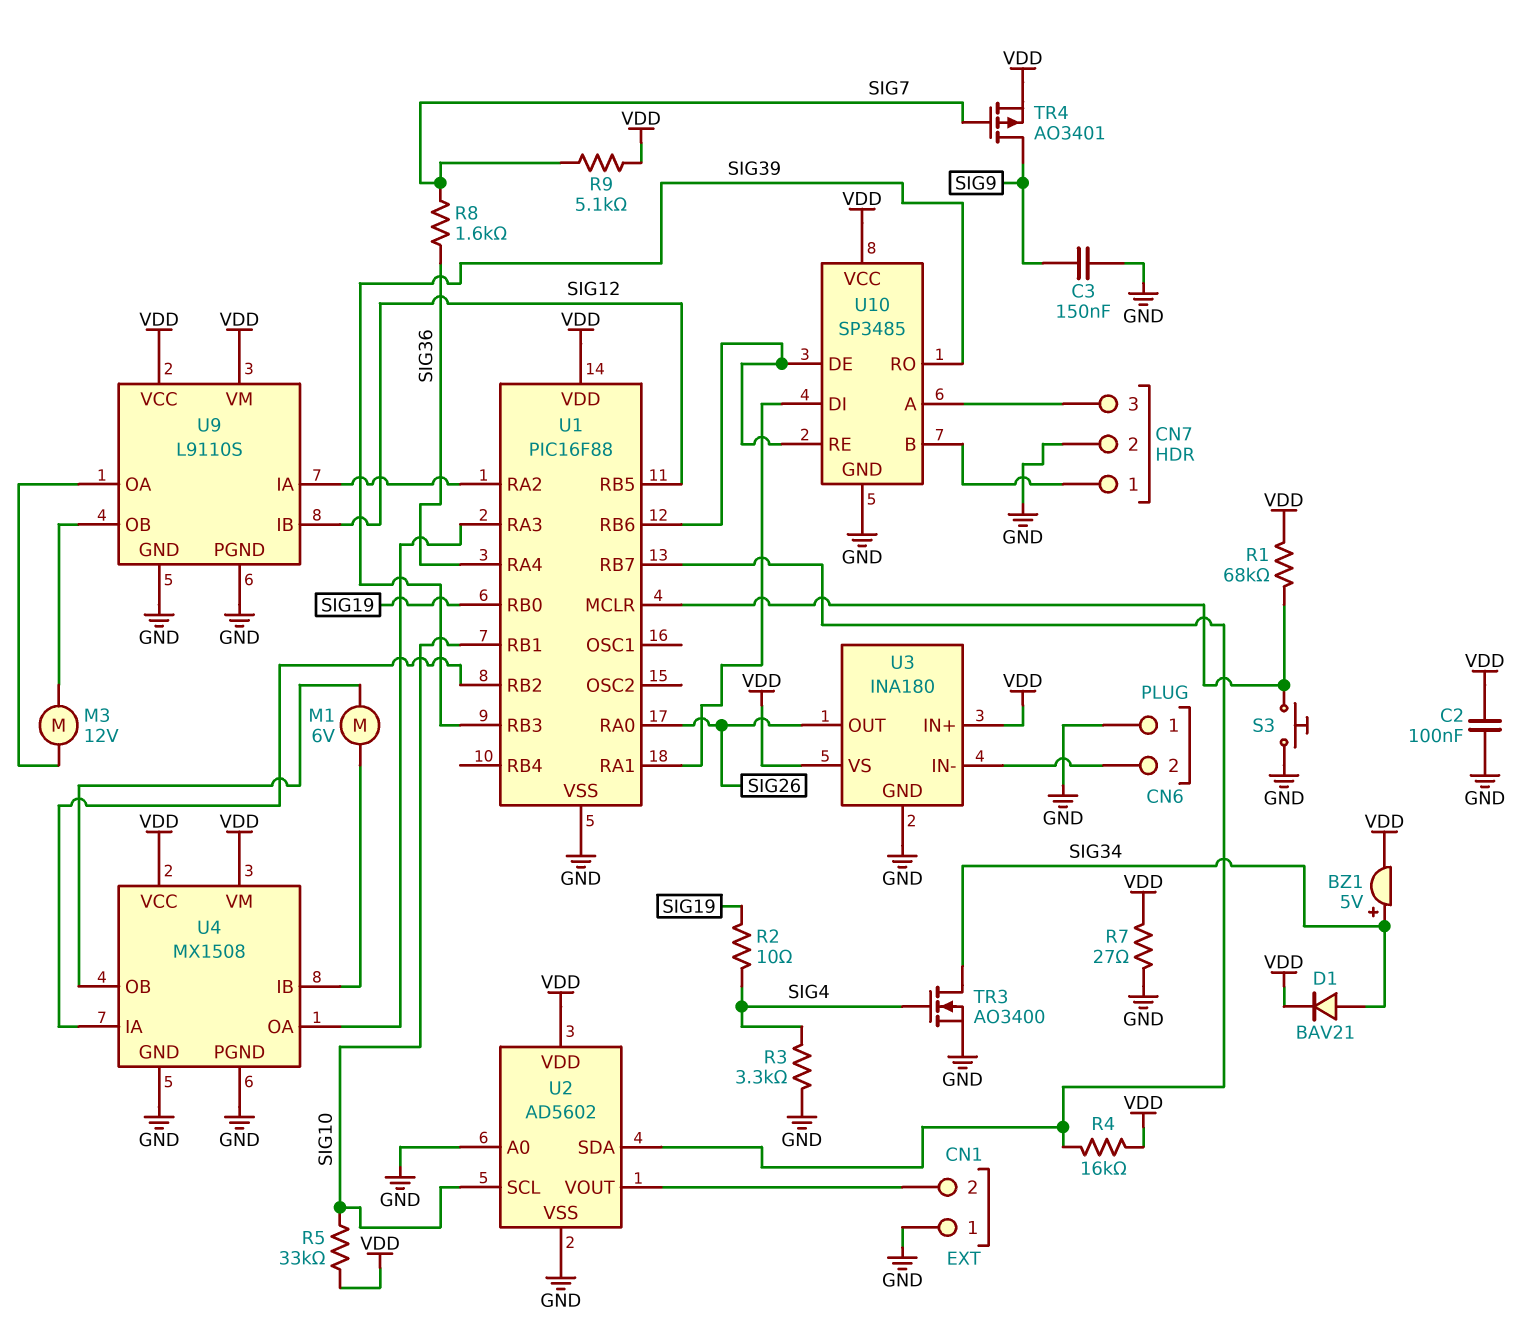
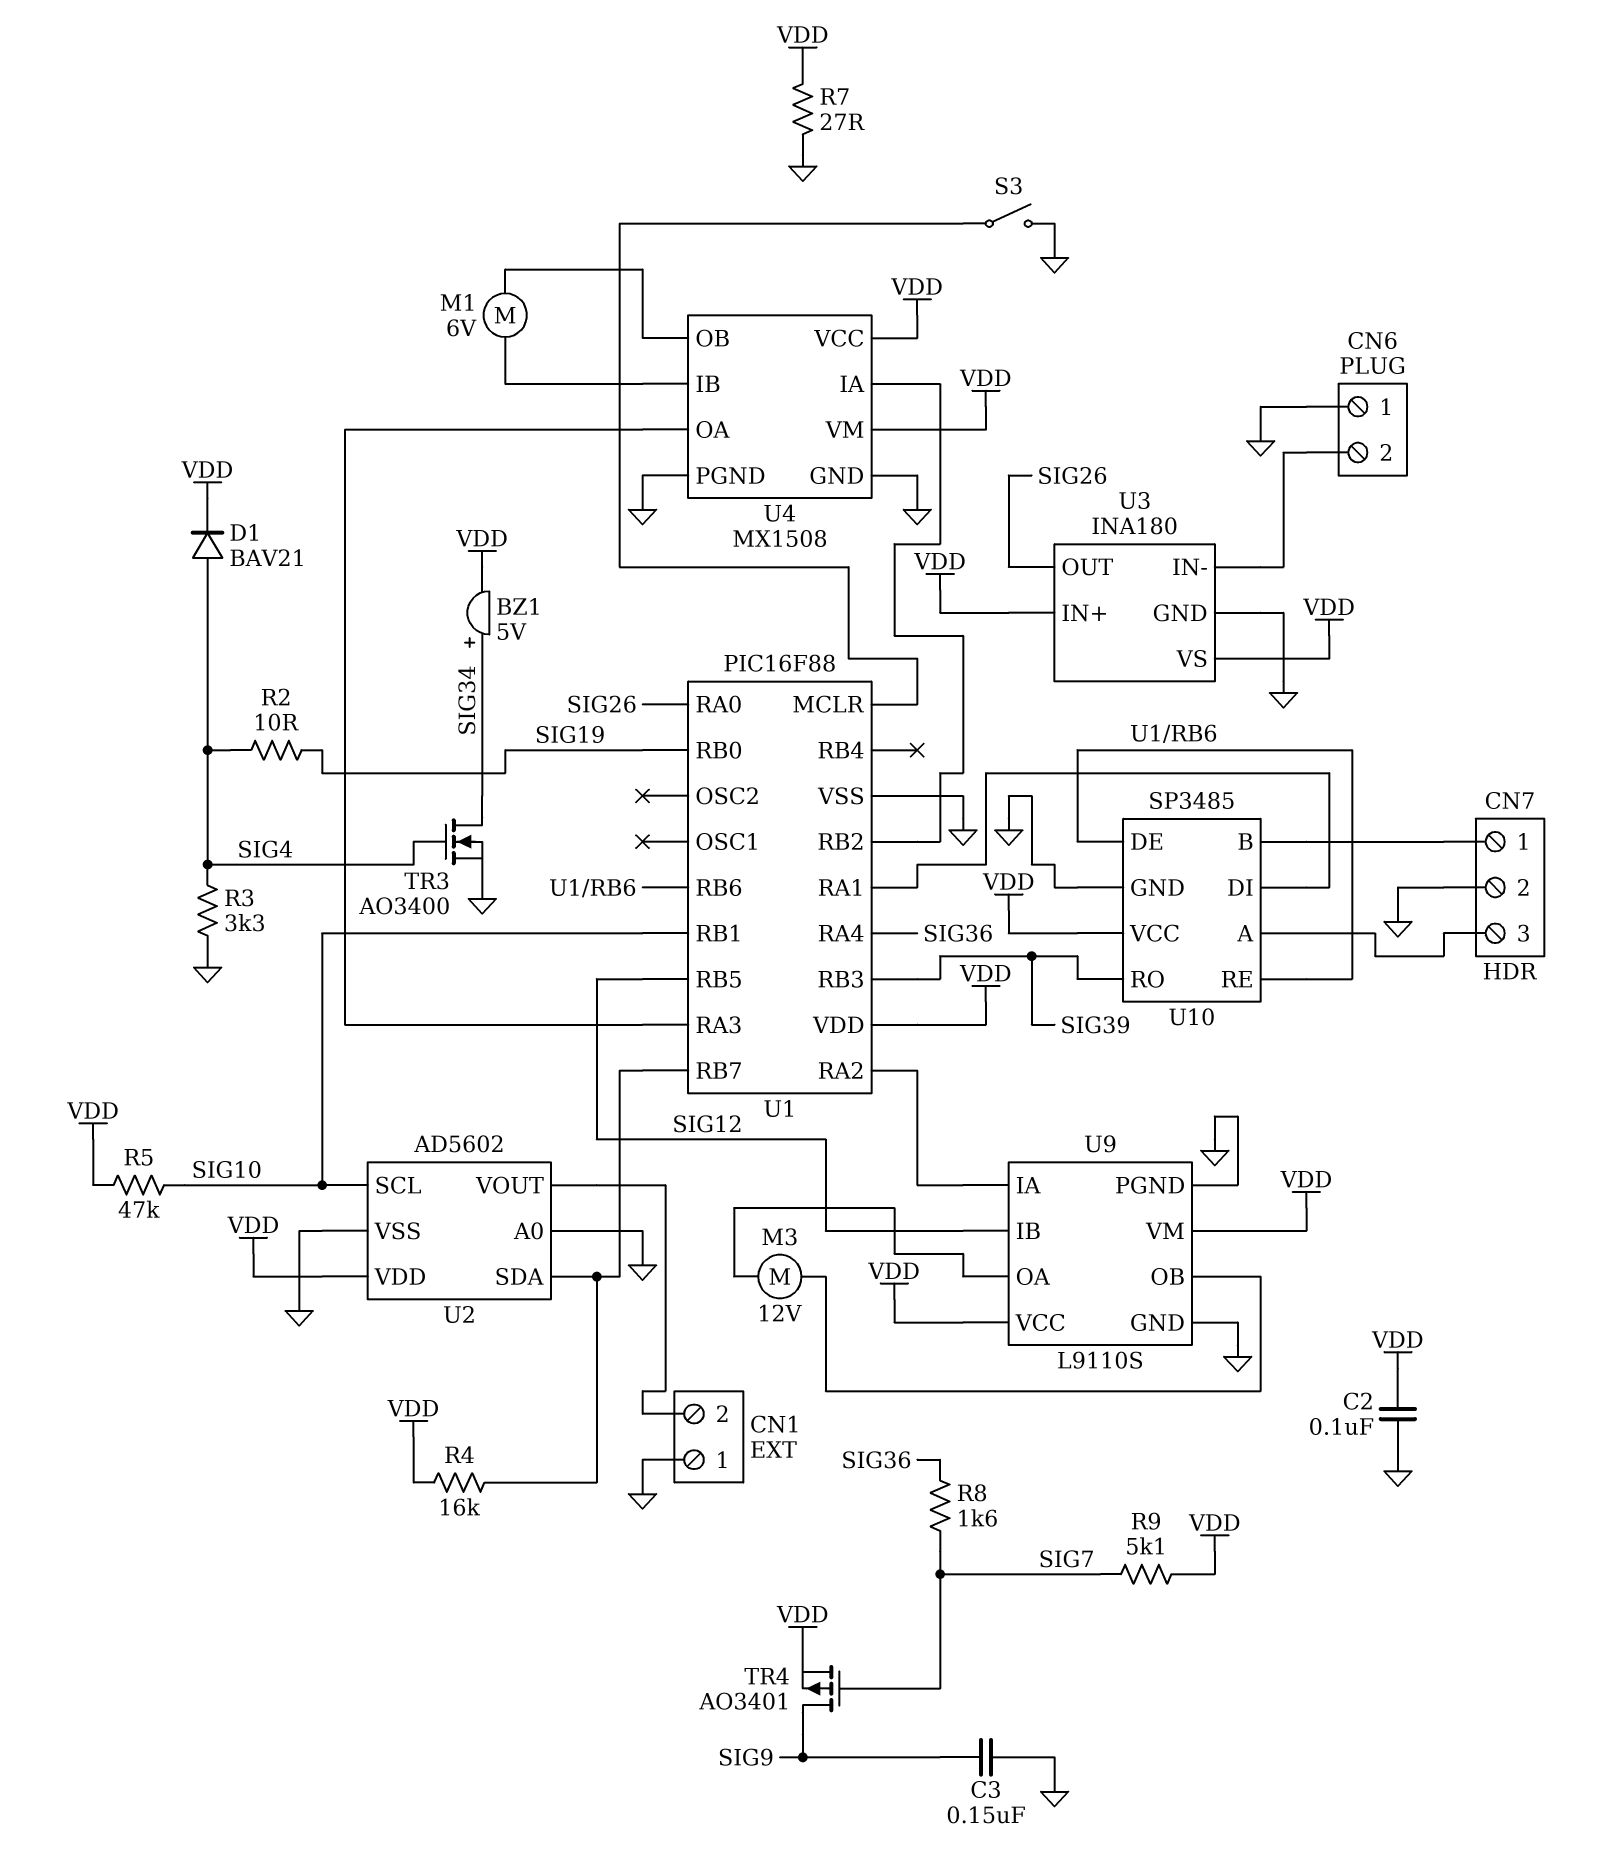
D1: diode BAV21 (A SIG34, K VDD) -> diode BAV21 (A SIG4, K VDD)
R1: 68k (U1/MCLR, VDD) -> none
R5: 33k (SIG10, VDD) -> 47k (SIG10, VDD)
S3: button (GND, U1/MCLR) -> switch (GND, U1/MCLR)

